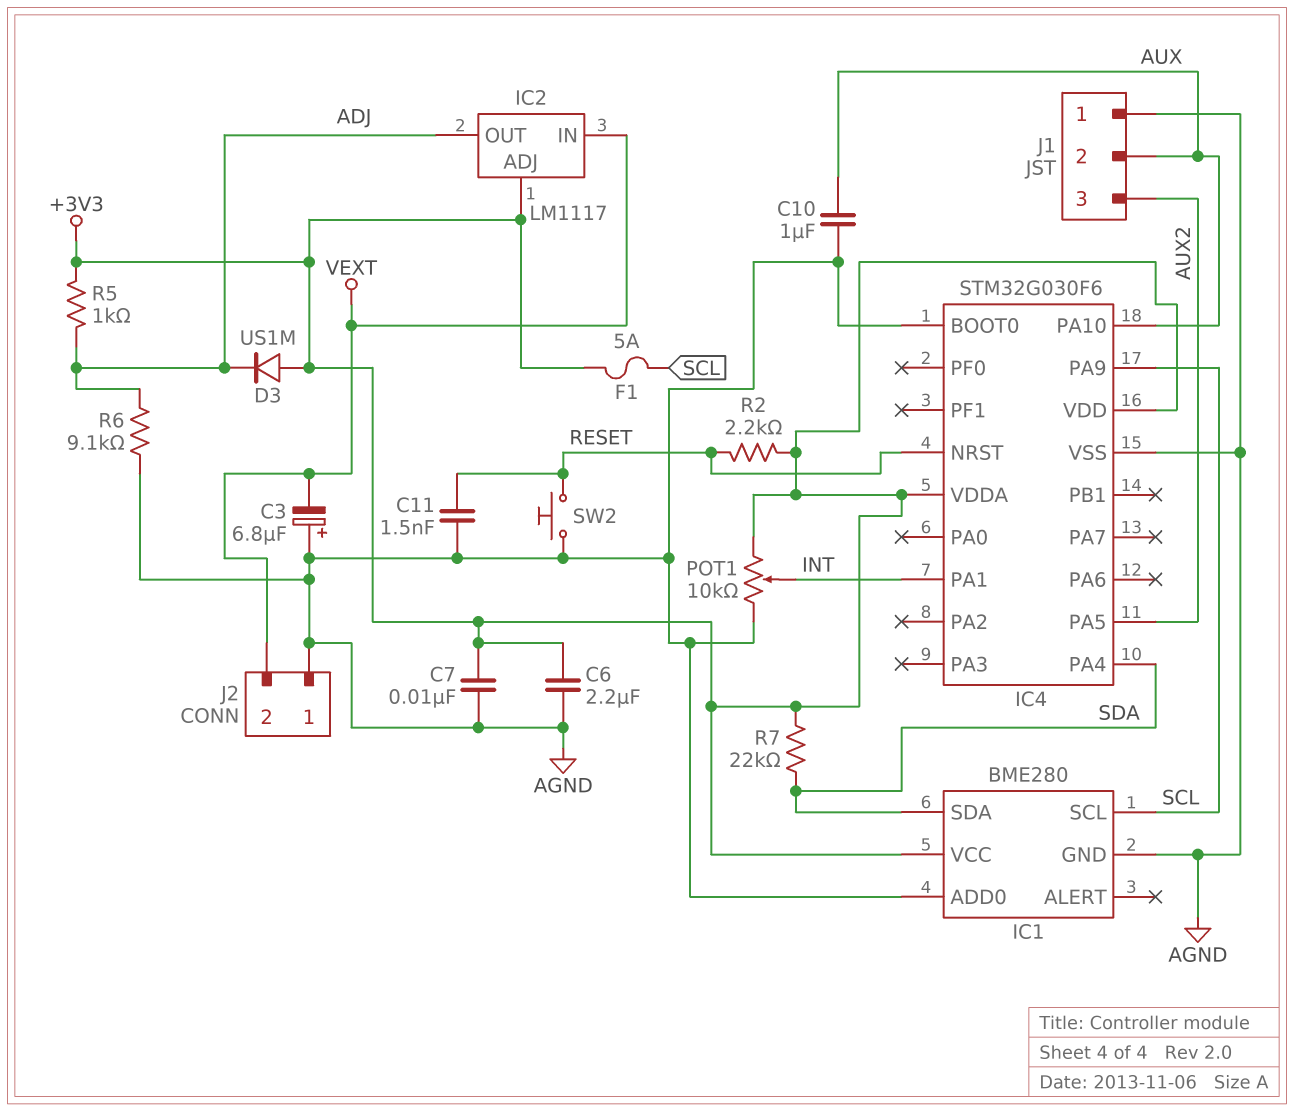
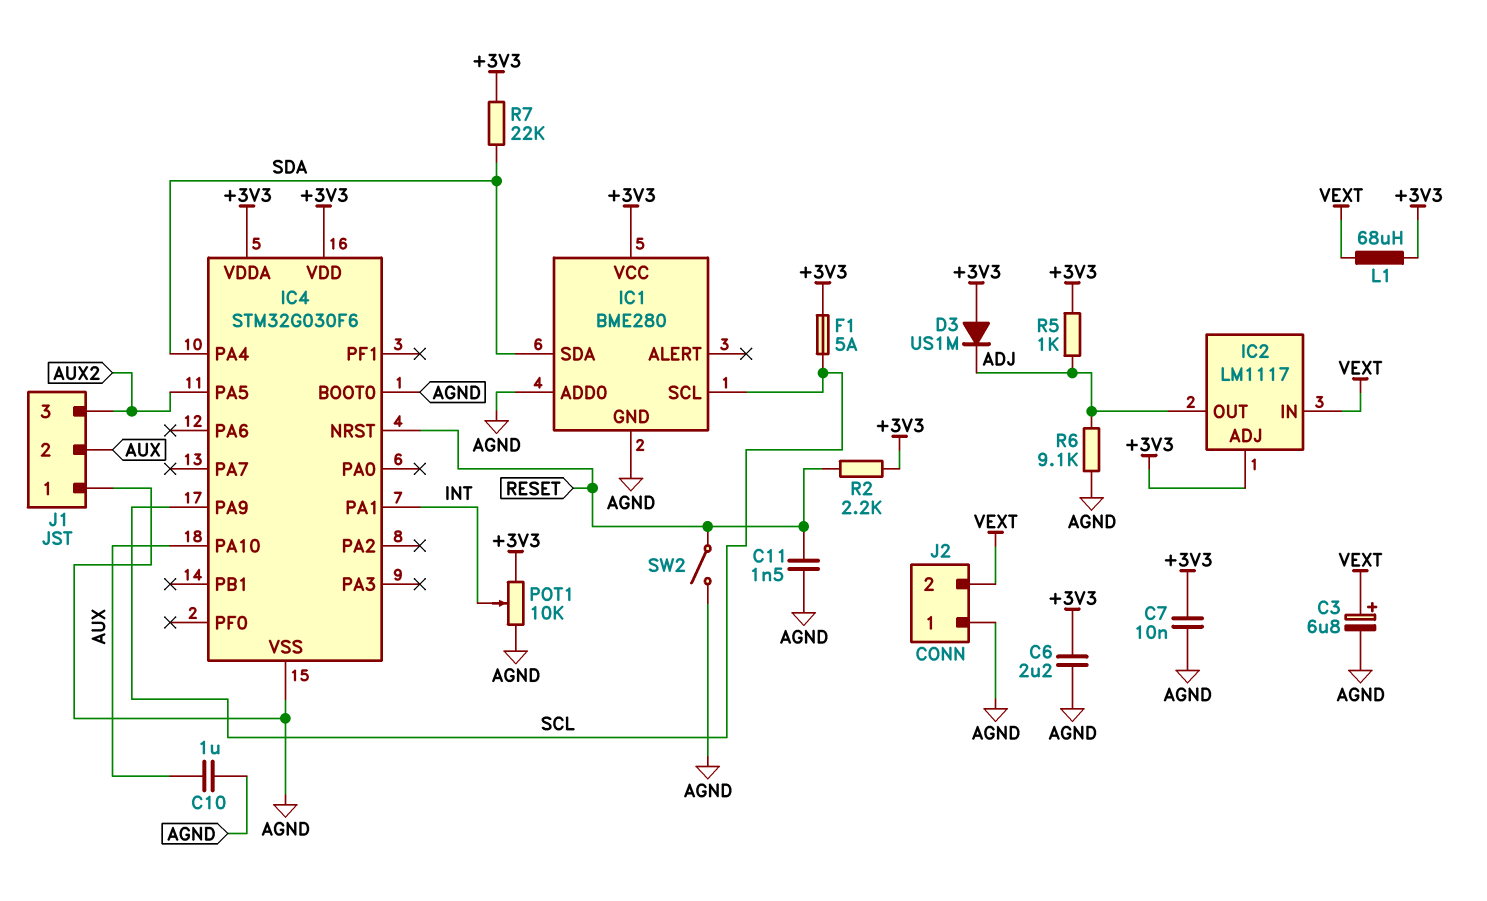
C3: 6.8uF (plus AGND, minus VEXT) -> 6.8uF (plus VEXT, minus AGND)
L1: none -> 68uH (+3V3, VEXT)
SW2: button (AGND, RESET) -> switch (AGND, RESET)

